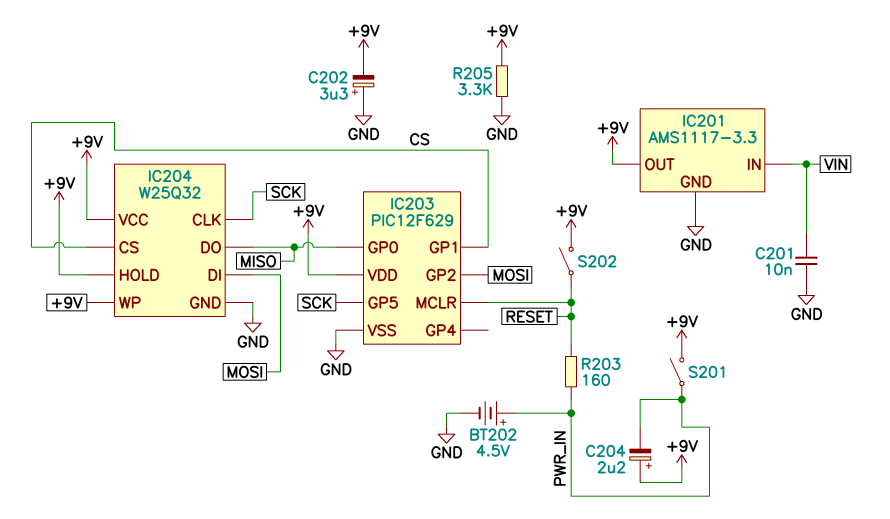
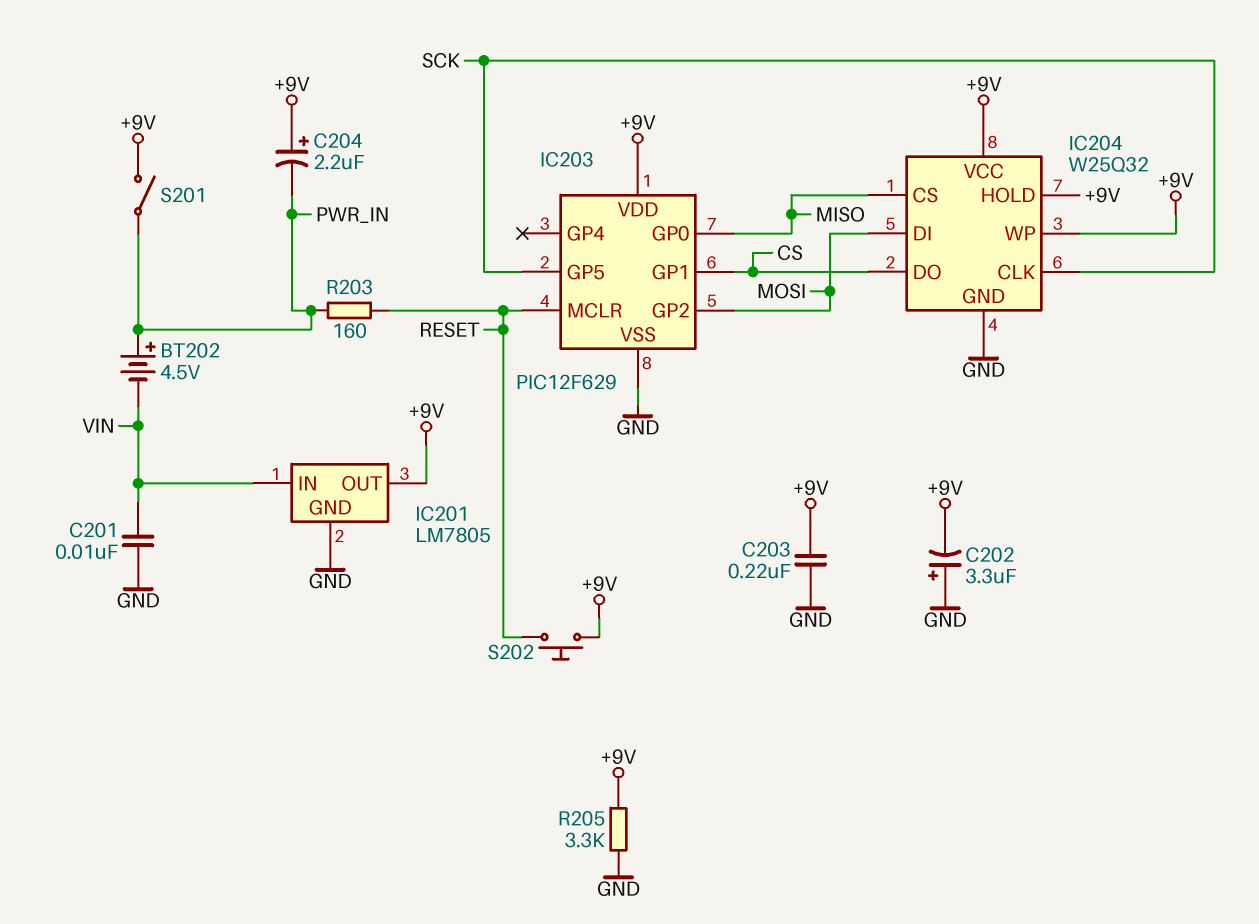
BT202: 4.5V (plus PWR_IN, minus GND) -> 4.5V (plus PWR_IN, minus VIN)
C203: none -> 220nF (+9V, GND)
IC201: AMS1117-3.3 -> LM7805
IC204 pin CS: CS -> MISO
IC204 pin DO: MISO -> CS
S202: switch (+9V, RESET) -> button (+9V, RESET)

